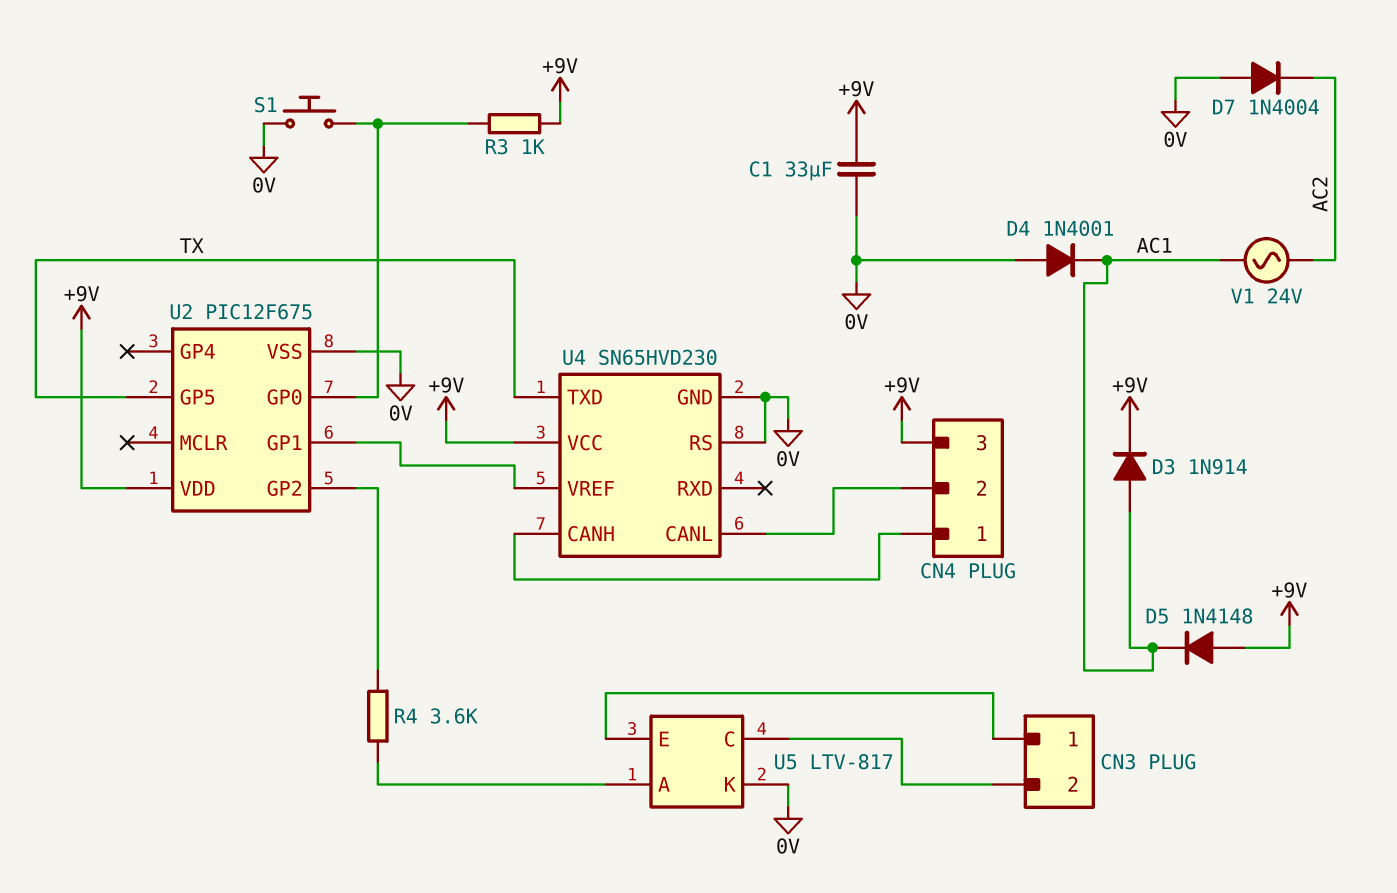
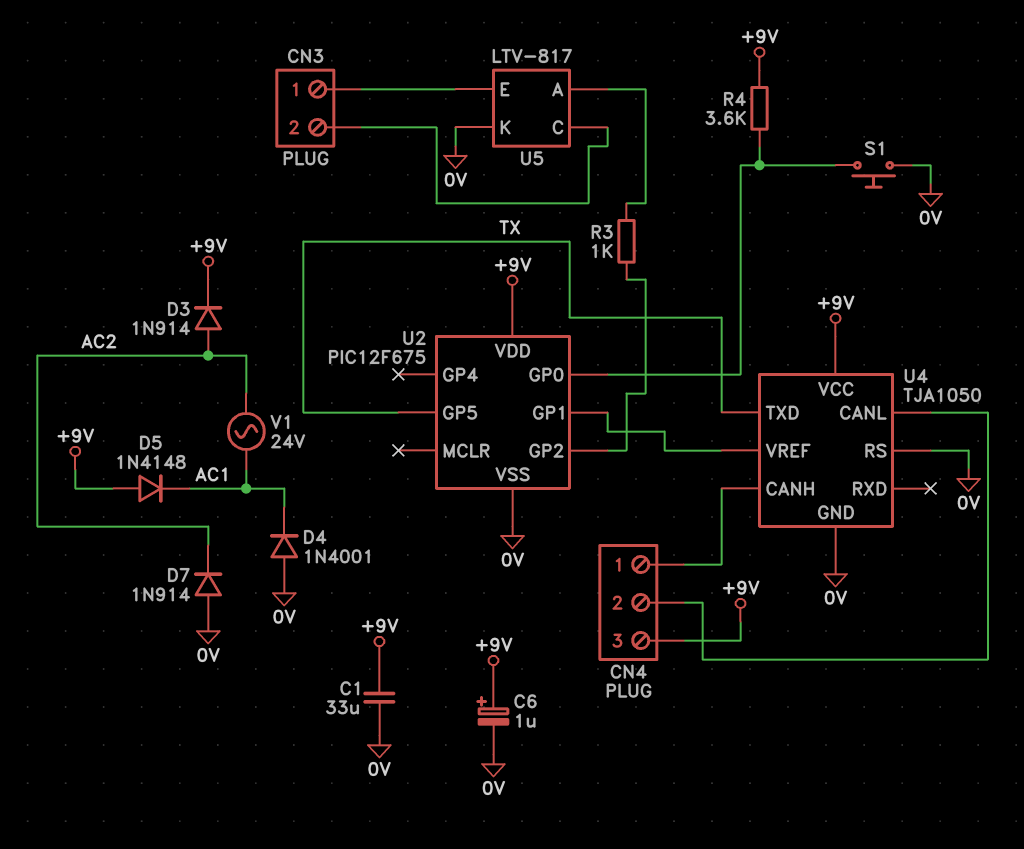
C6: none -> 1uF (plus +9V, minus 0V)
D3: diode 1N914 (A AC1, K +9V) -> diode 1N914 (A AC2, K +9V)
D7: diode 1N4004 (A 0V, K AC2) -> diode 1N914 (A 0V, K AC2)
R3: 1k (+9V, U2/GP0) -> 1k (U2/GP2, U5/A)
R4: 3.6k (U2/GP2, U5/A) -> 3.6k (+9V, U2/GP0)
U4: SN65HVD230 -> TJA1050

